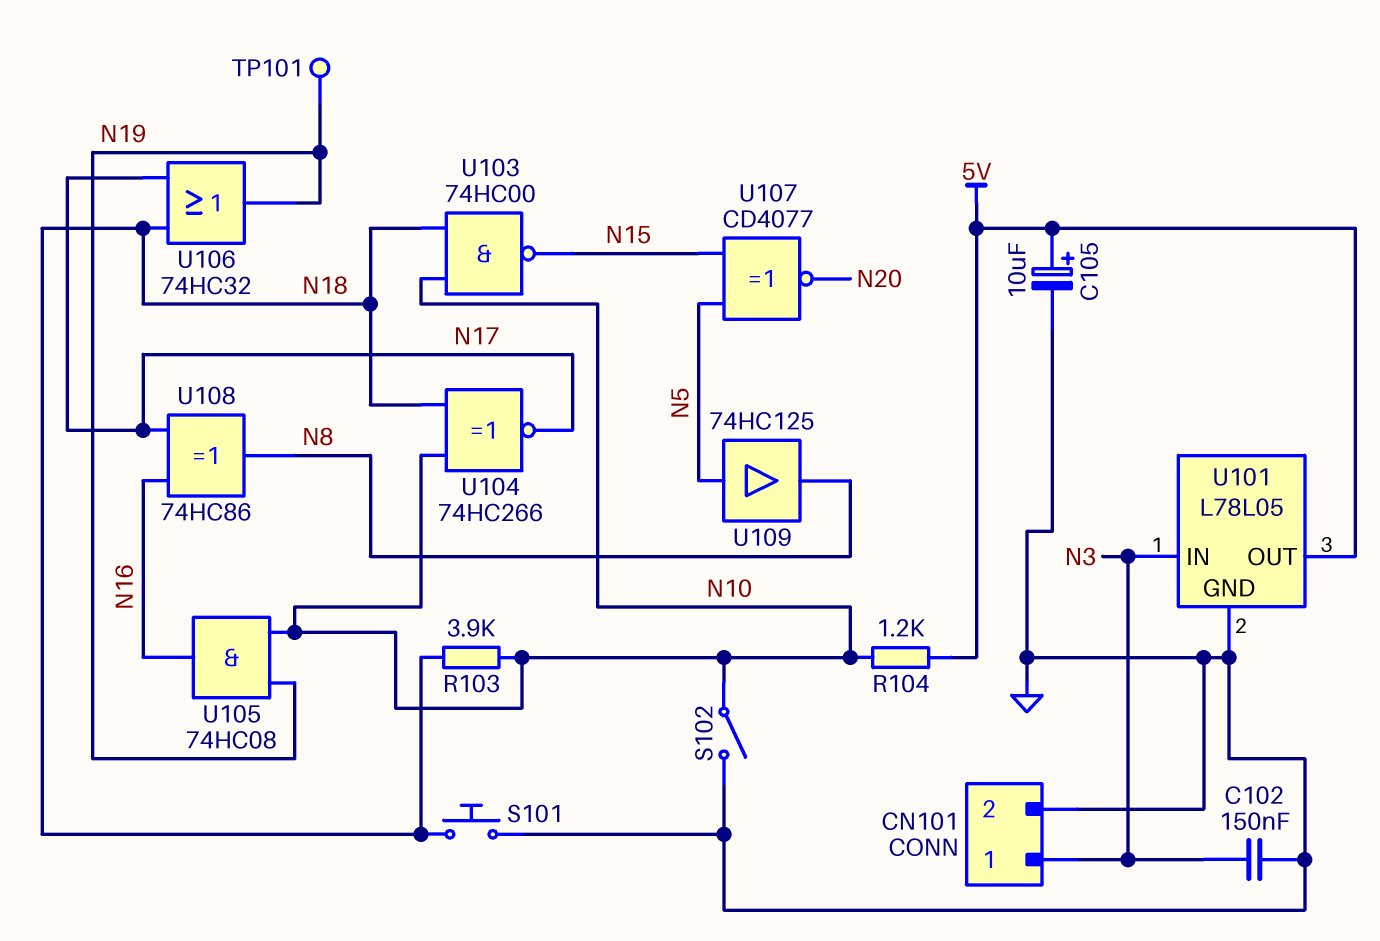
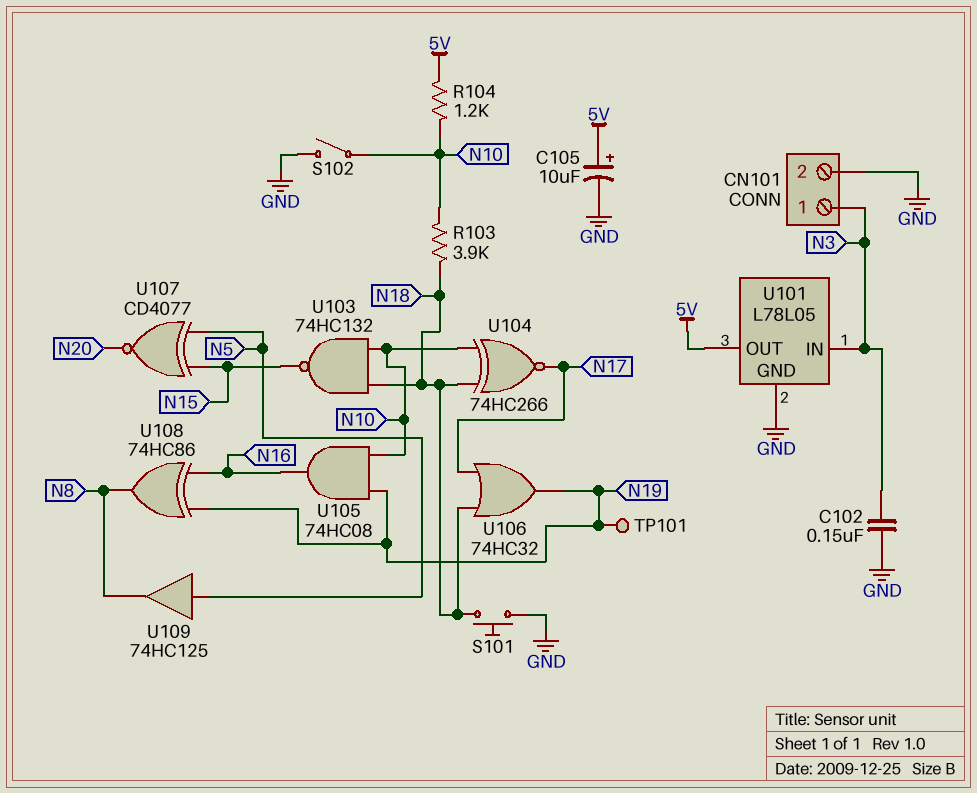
U103: NAND 74HC00 (in N10, in N18, out N15) -> NAND 74HC132 (in N10, in N18, out N15)
U108: XOR 74HC86 (in N16, in N17, out N8) -> XOR 74HC86 (in N16, in N19, out N8)

